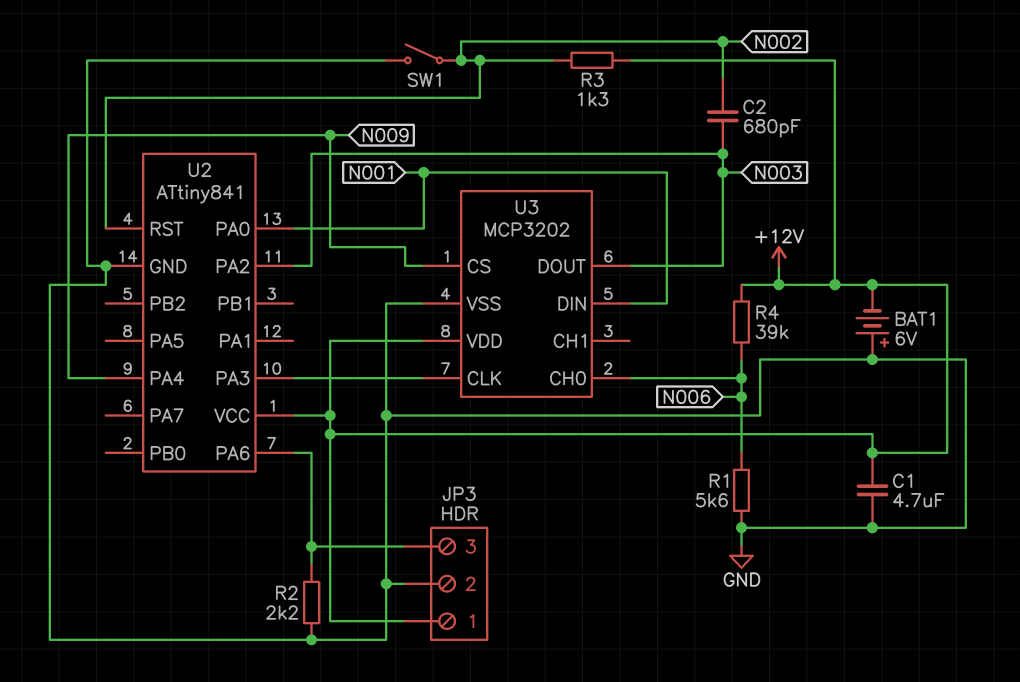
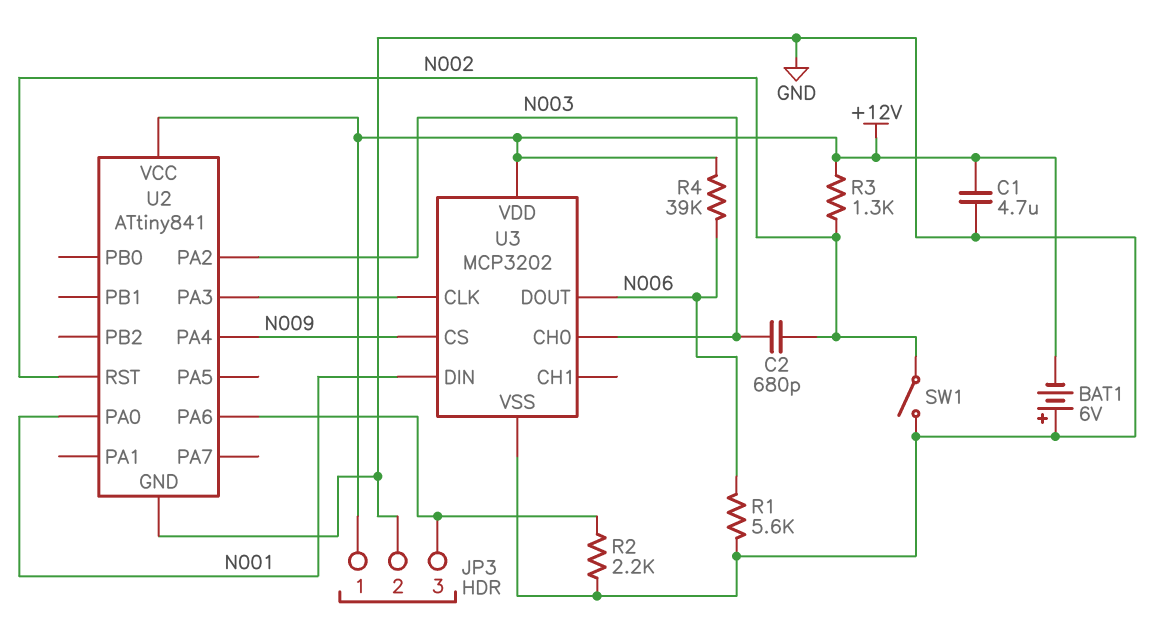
U3 pin CH0: N006 -> N003
U3 pin DOUT: N003 -> N006

